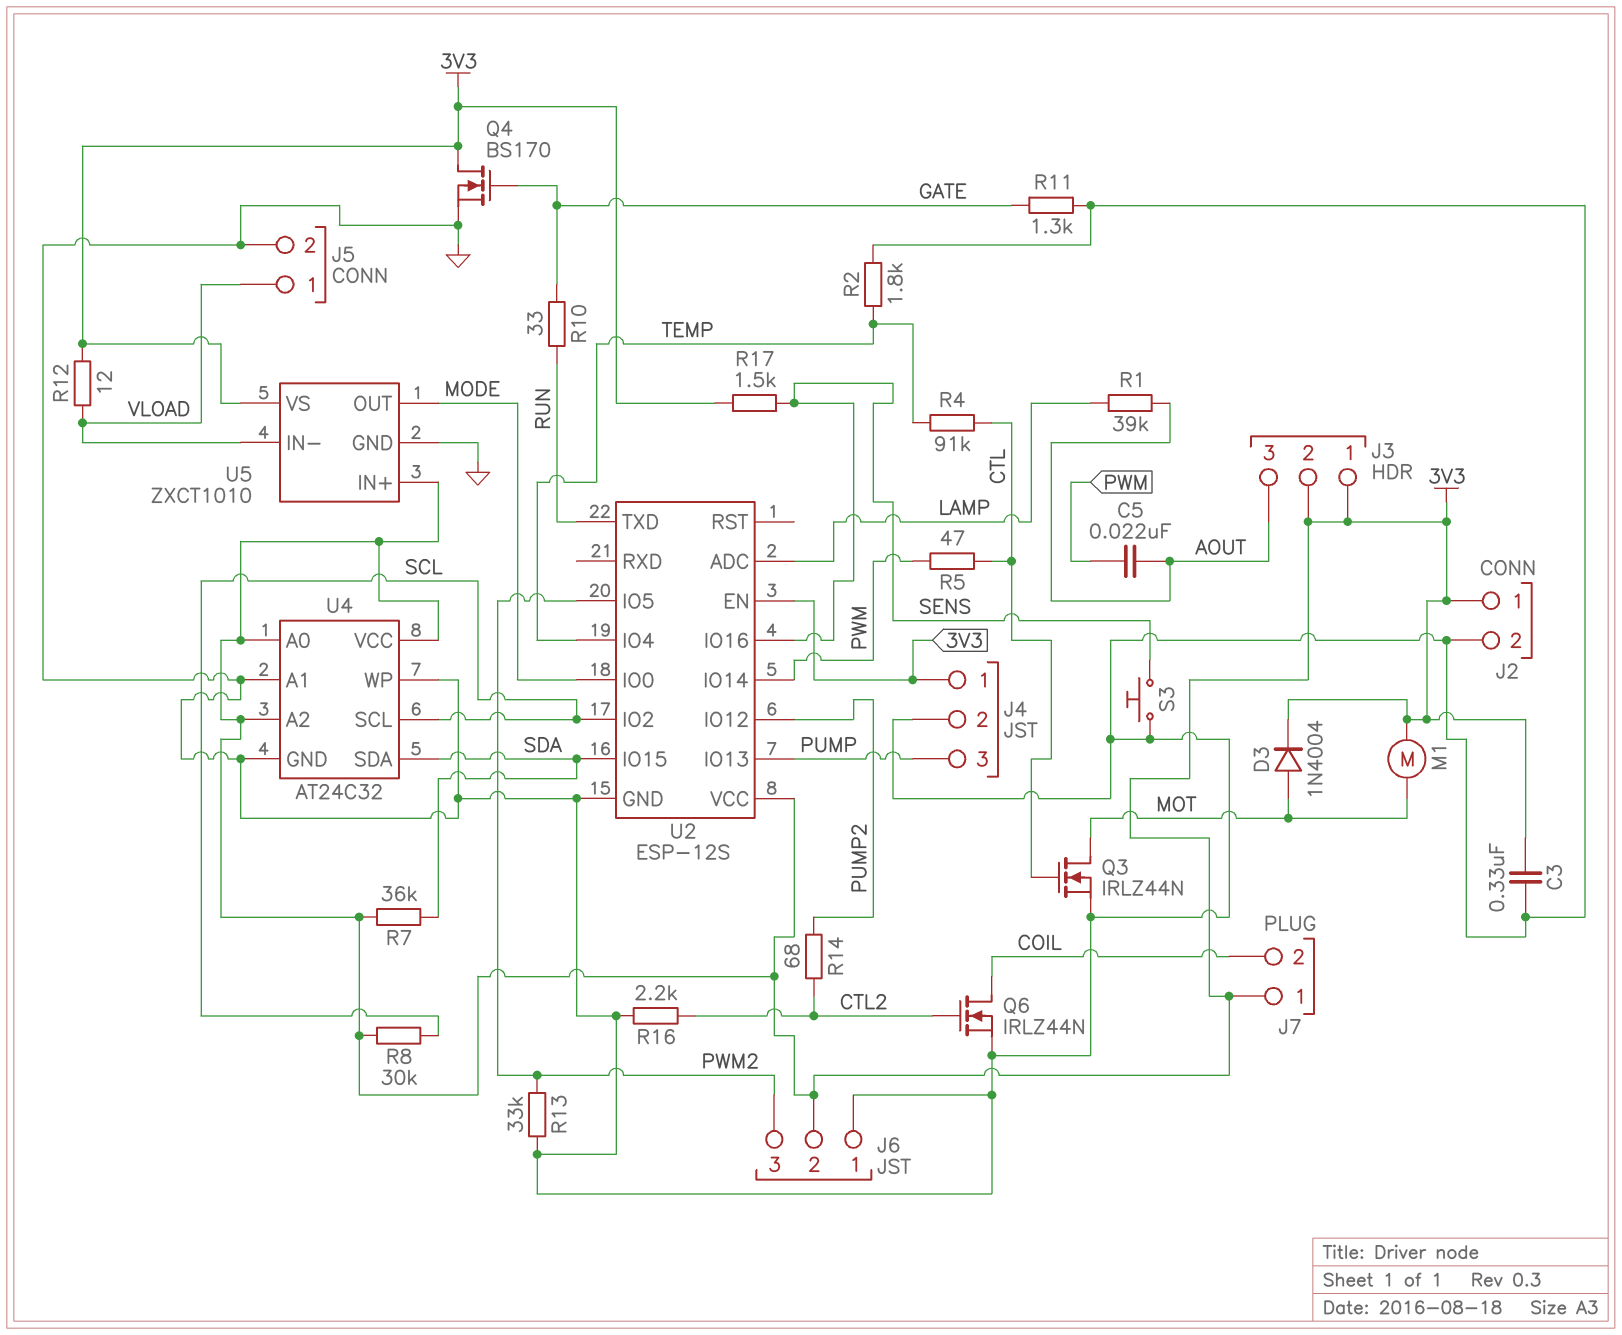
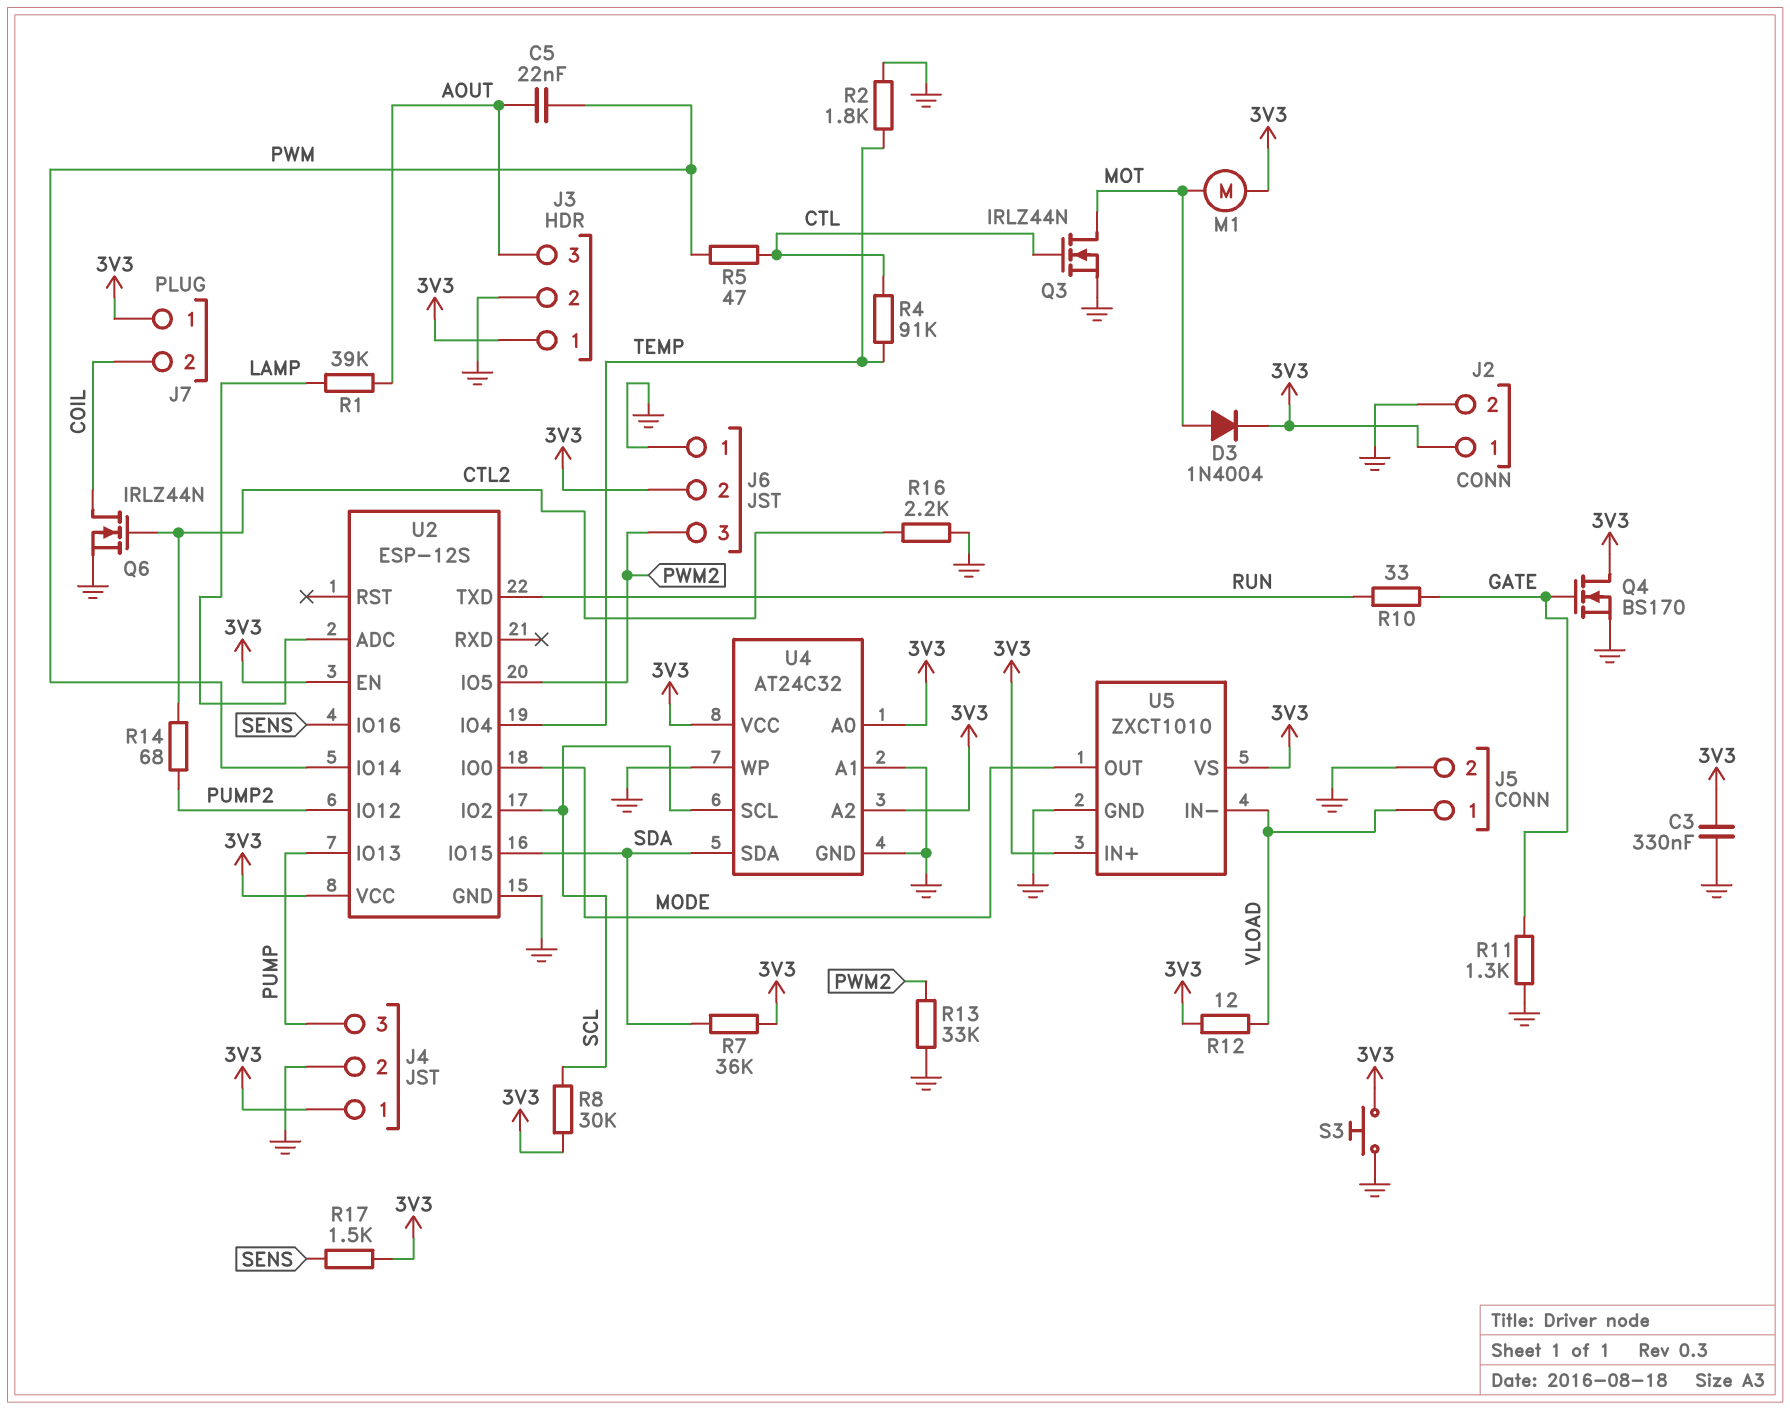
J3 pin 2: 3V3 -> GND
S3: button (GND, SENS) -> button (3V3, GND)

